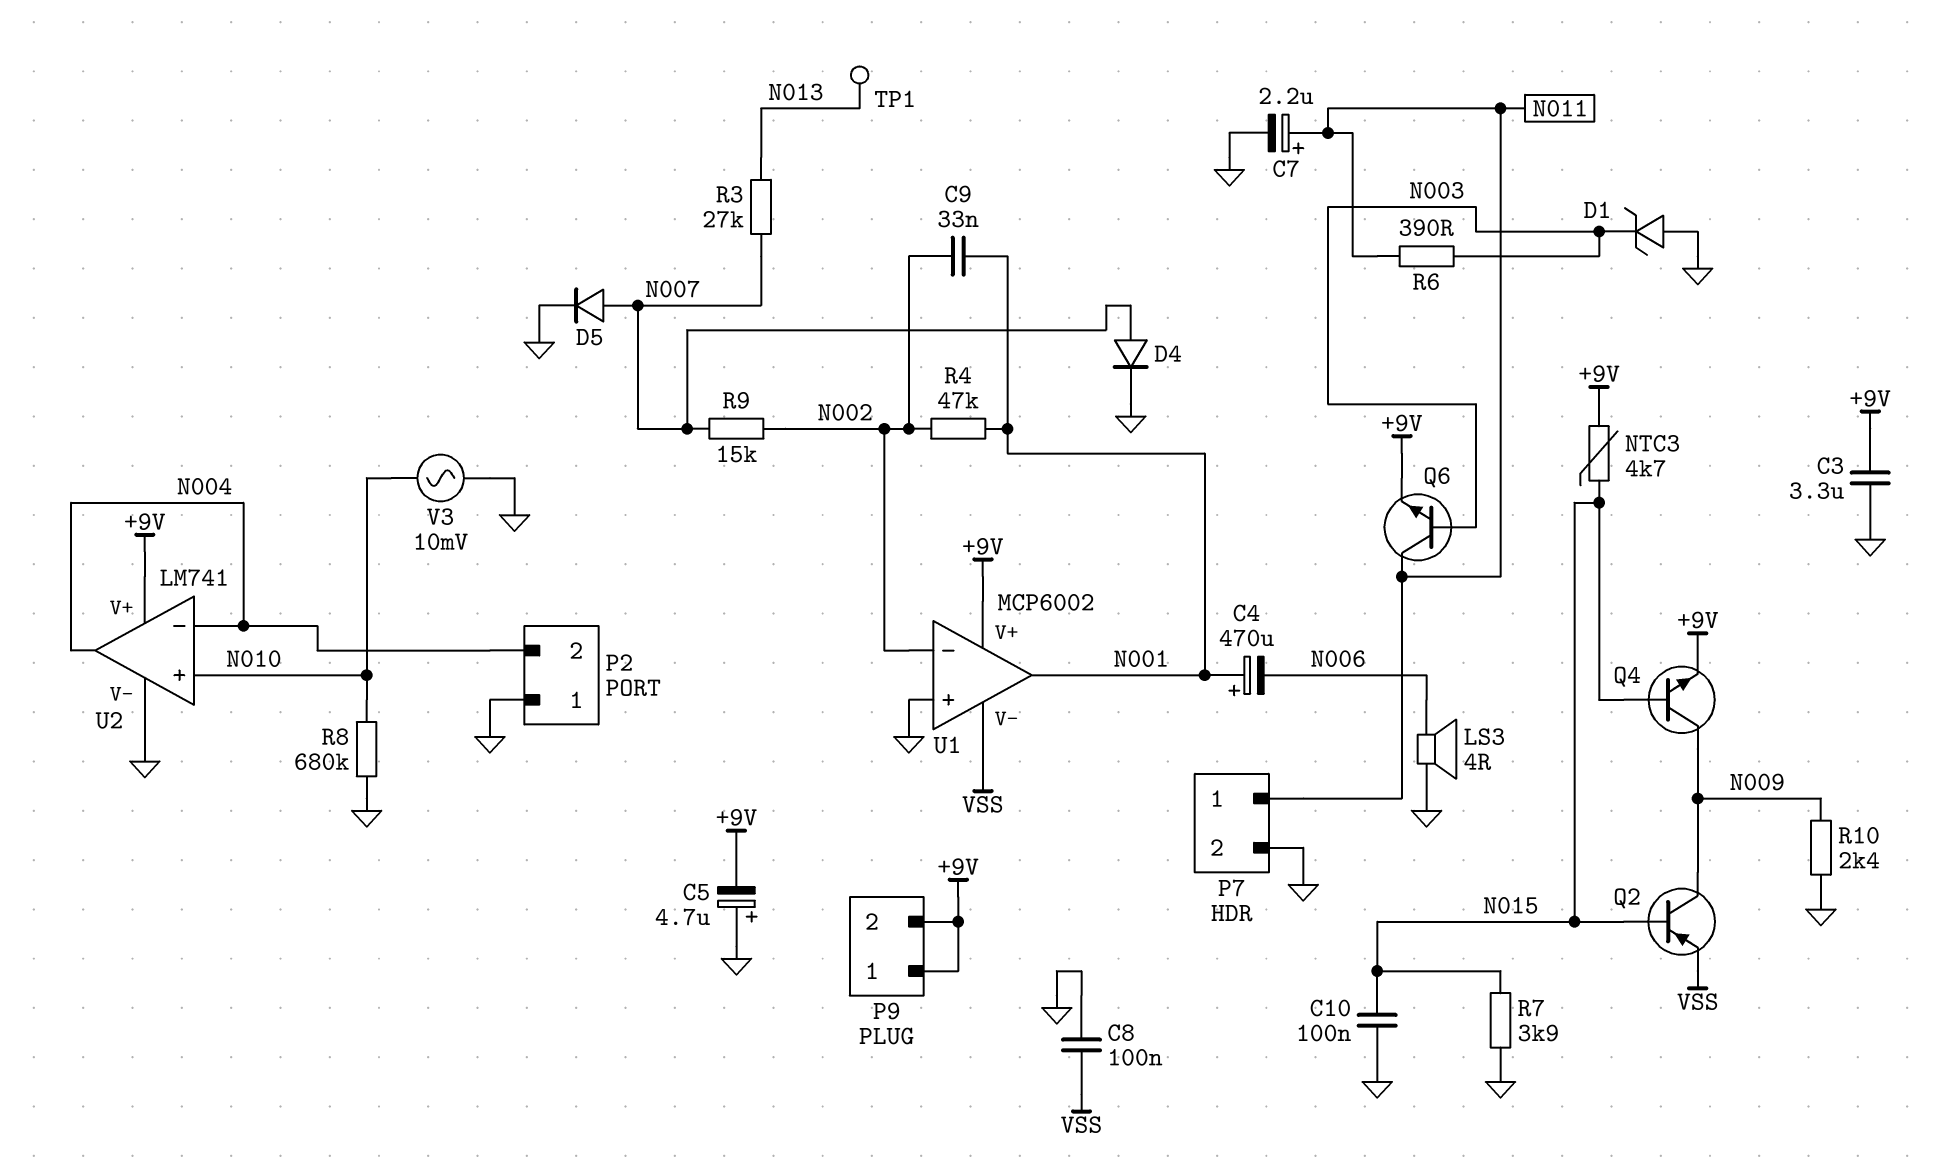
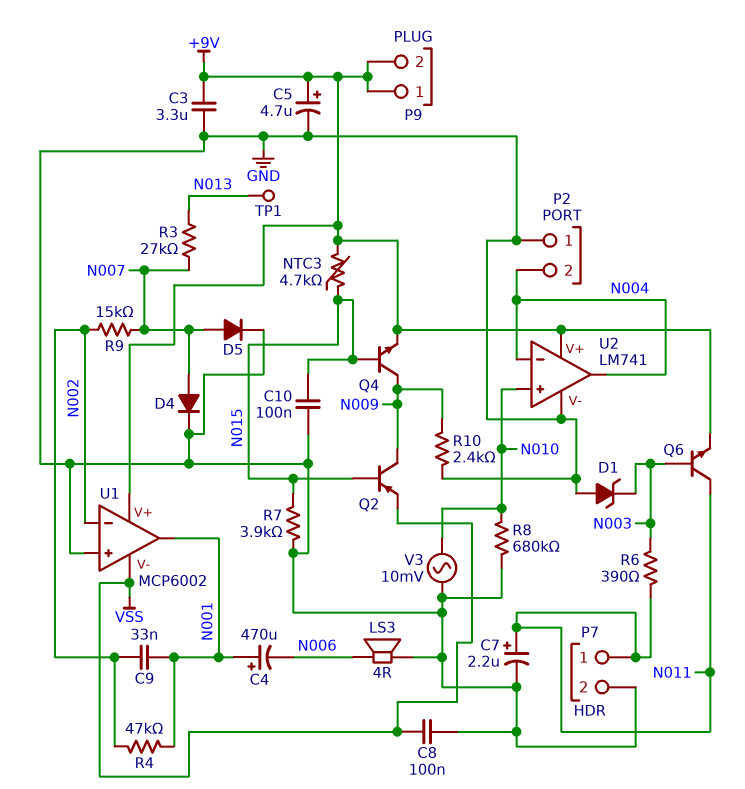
C5: 4.7uF (plus GND, minus +9V) -> 4.7uF (plus +9V, minus GND)

